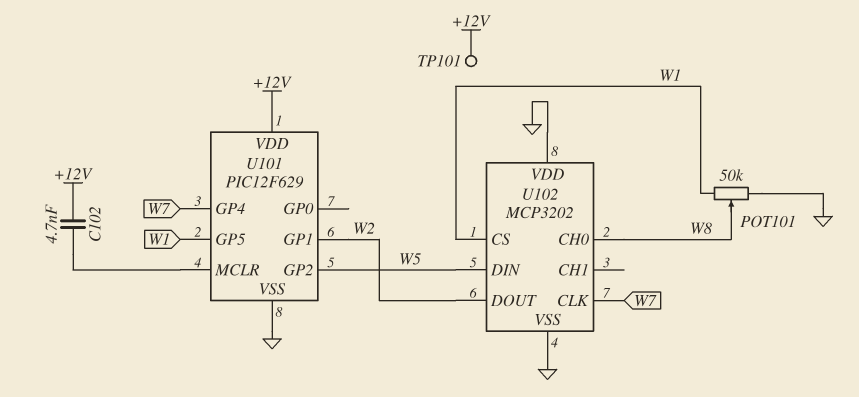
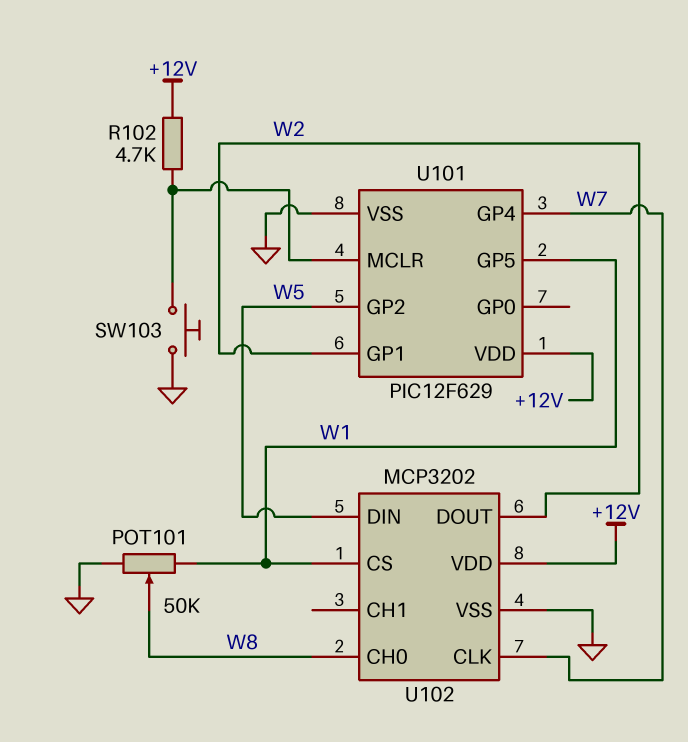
C102: 4.7nF (+12V, U101/MCLR) -> none
R102: none -> 4.7k (+12V, U101/MCLR)
SW103: none -> button (GND, U101/MCLR)
TP101: test point (+12V) -> none
U102 pin VDD: GND -> +12V

